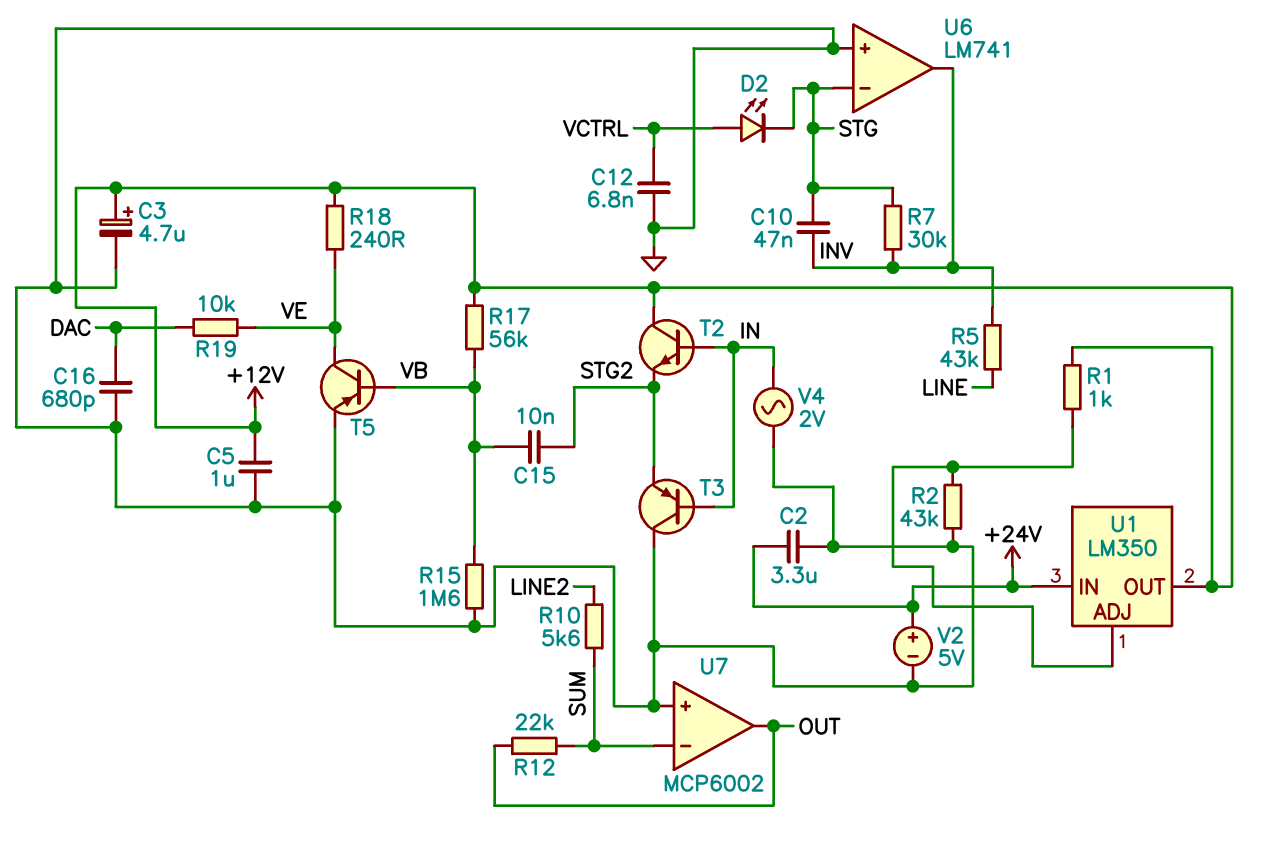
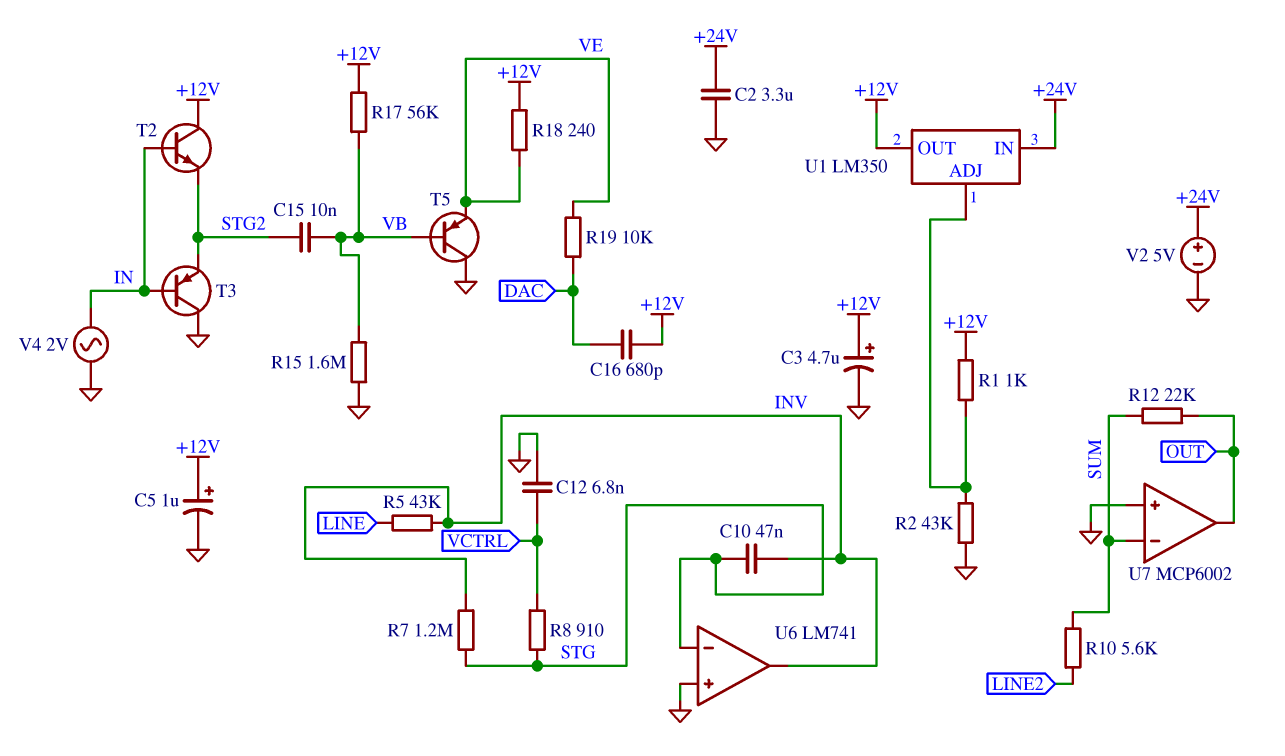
C5: 1uF (+12V, GND) -> 1uF (plus +12V, minus GND)
C16: 680pF (DAC, GND) -> 680pF (+12V, DAC)
D2: LED (A VCTRL, K STG) -> none
R7: 30k (INV, STG) -> 1.2M (INV, STG)
R8: none -> 910 (STG, VCTRL)
T5: PNP (B VB, C VE, E GND) -> PNP (B VB, C GND, E VE)

